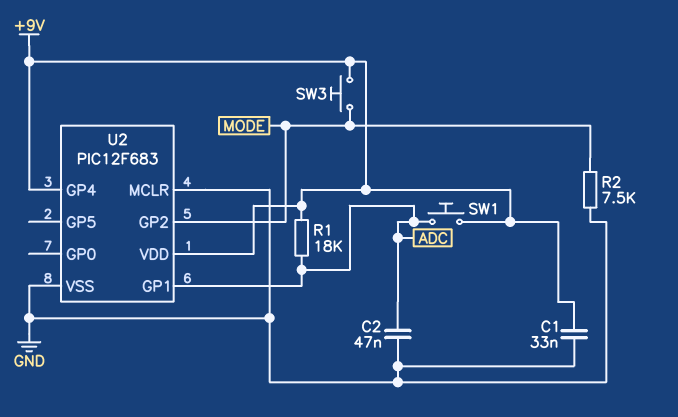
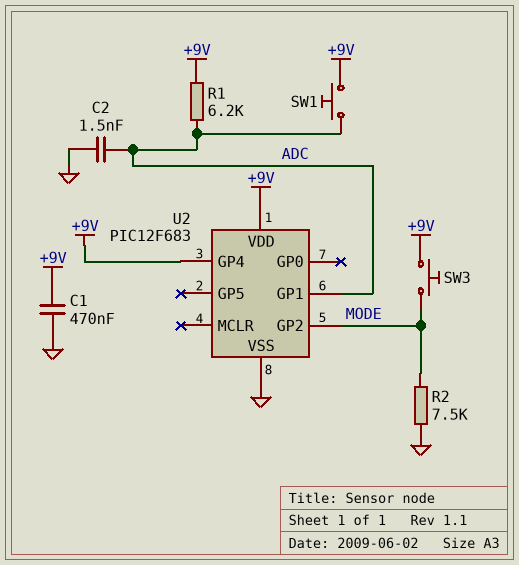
C1: 33nF (+9V, GND) -> 470nF (+9V, GND)
C2: 47nF (ADC, GND) -> 1.5nF (ADC, GND)
R1: 18k (+9V, ADC) -> 6.2k (+9V, ADC)
U2 pin MCLR: GND -> none

